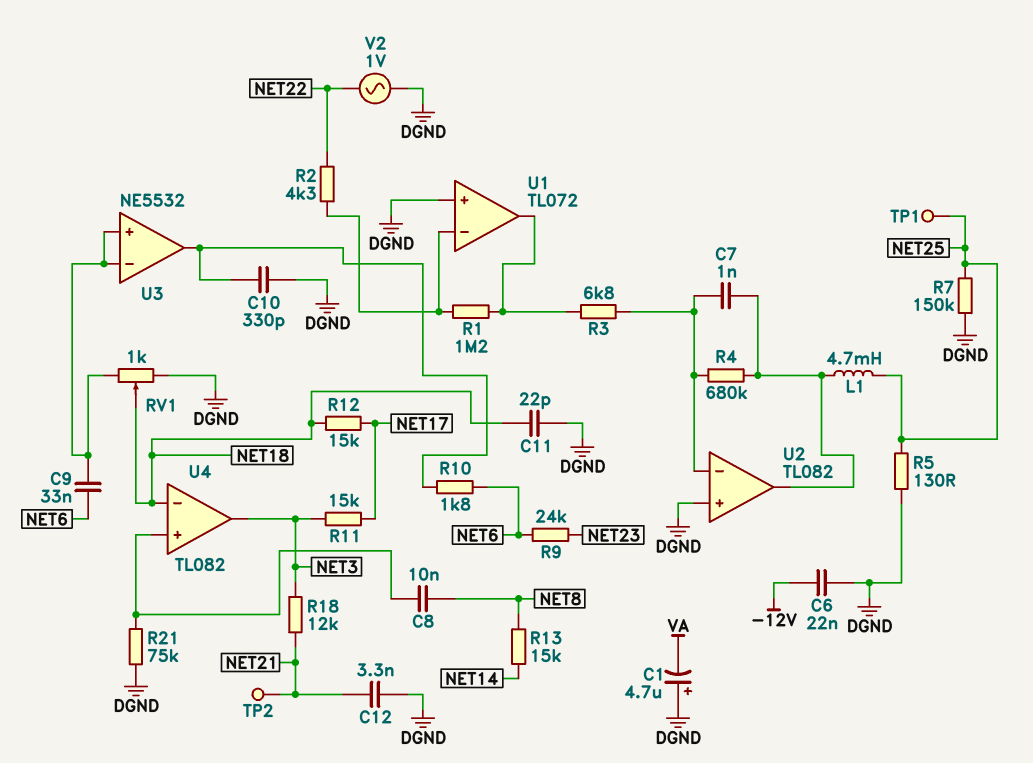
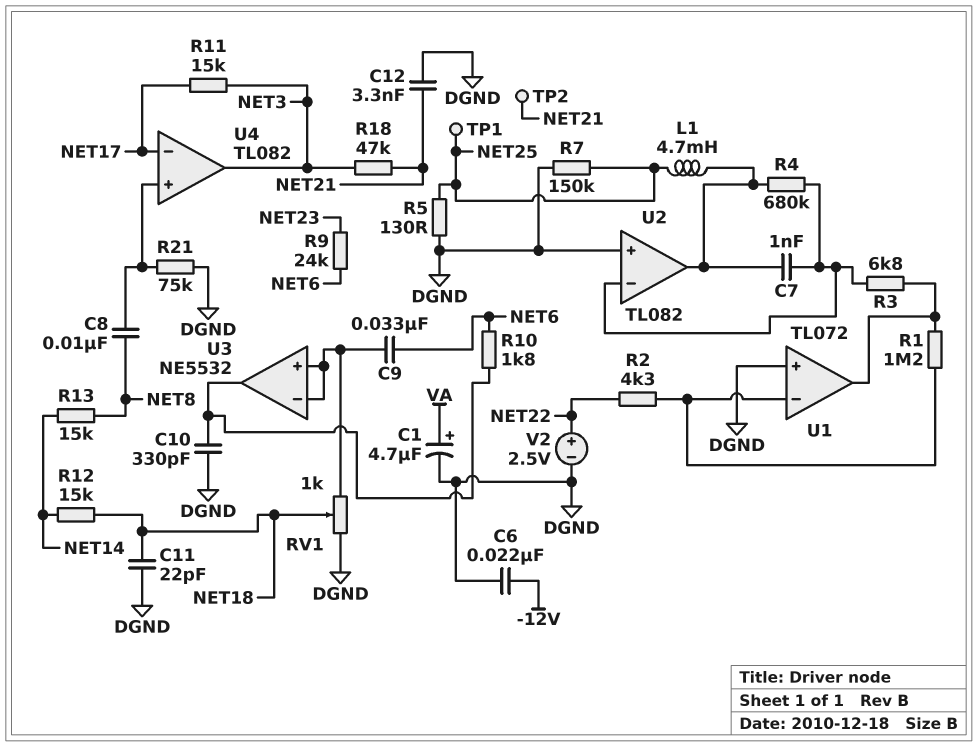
C1: 4.7uF (plus DGND, minus VA) -> 4.7uF (plus VA, minus DGND)
R12: 15k (NET17, NET18) -> 15k (NET14, NET18)
R18: 12k (NET3, NET21) -> 47k (NET3, NET21)
U4 pin in-: NET18 -> NET17
V2: AC 1V (DGND, NET22) -> 2.5V (plus NET22, minus DGND)

